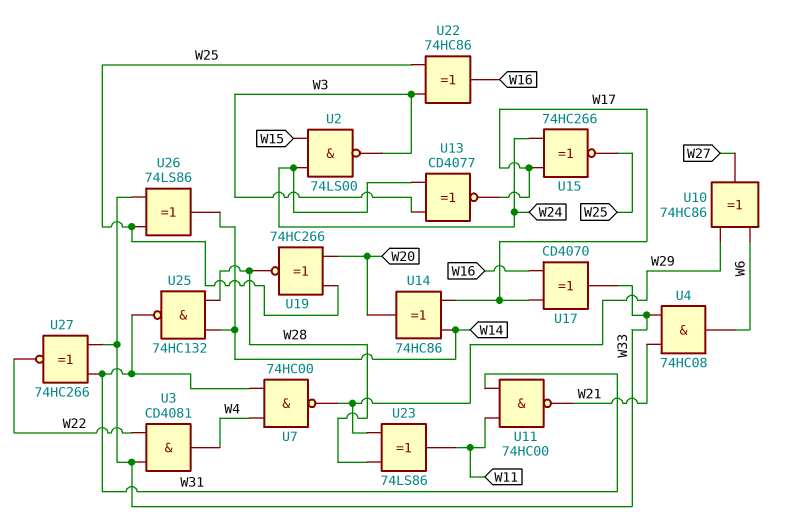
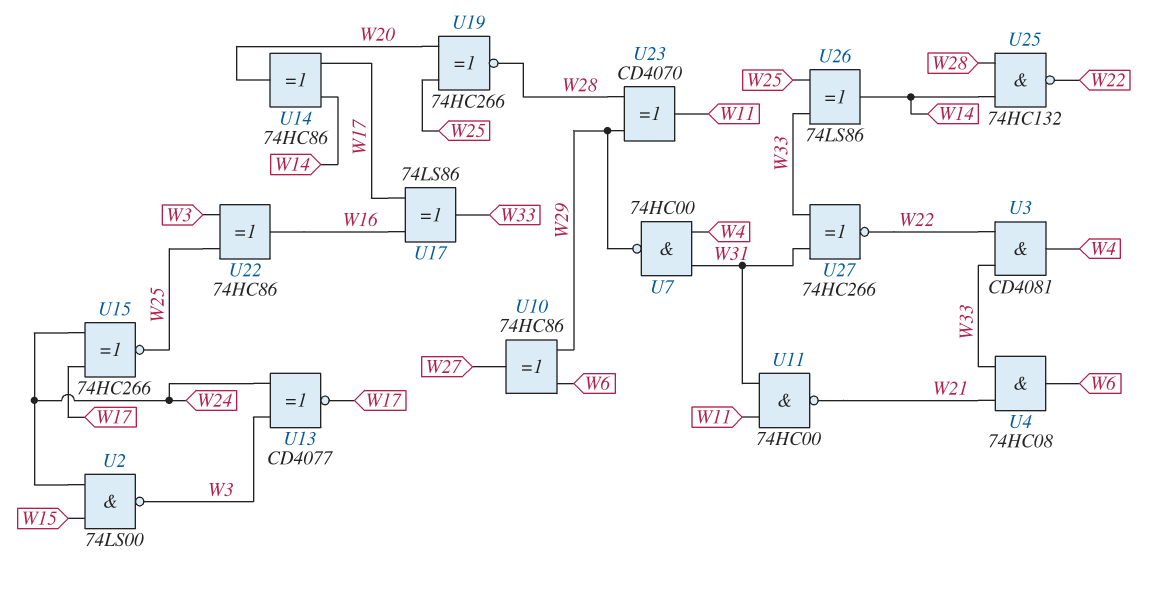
U17: XOR CD4070 (in W16, in W17, out W33) -> XOR 74LS86 (in W16, in W17, out W33)
U23: XOR 74LS86 (in W28, in W29, out W11) -> XOR CD4070 (in W28, in W29, out W11)
U25: NAND 74HC132 (in W14, in W28, out W31) -> NAND 74HC132 (in W14, in W28, out W22)

